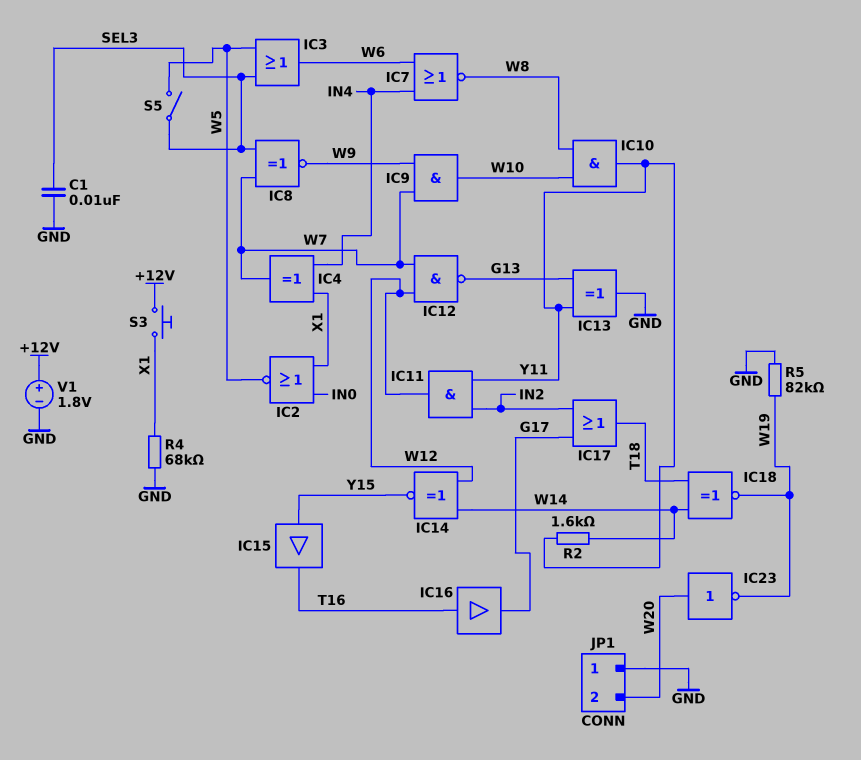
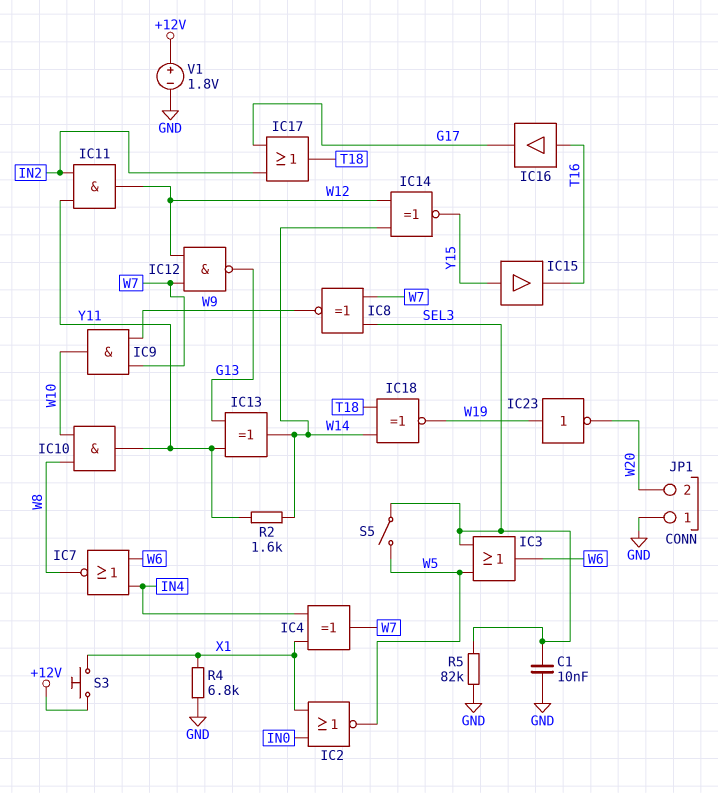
IC13: XOR (in G13, in Y11, out GND) -> XOR (in G13, in Y11, out W14)
IC23: NOT (in W20, out W19) -> NOT (in W19, out W20)
R4: 68k (GND, X1) -> 6.8k (GND, X1)
R5: 82k (GND, W19) -> 82k (GND, SEL3)

